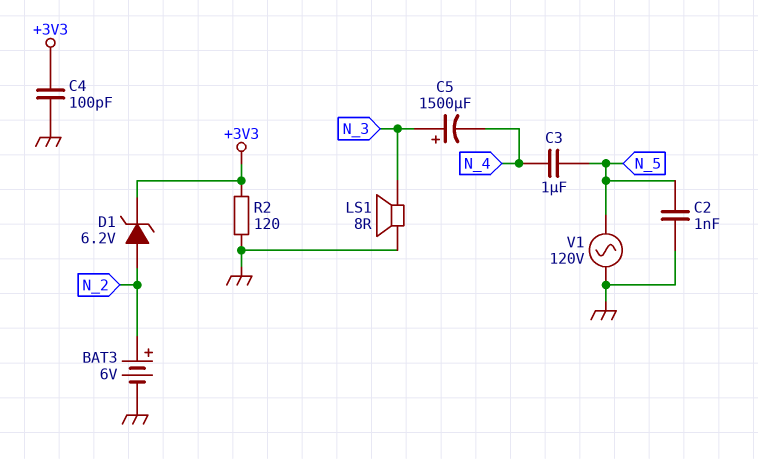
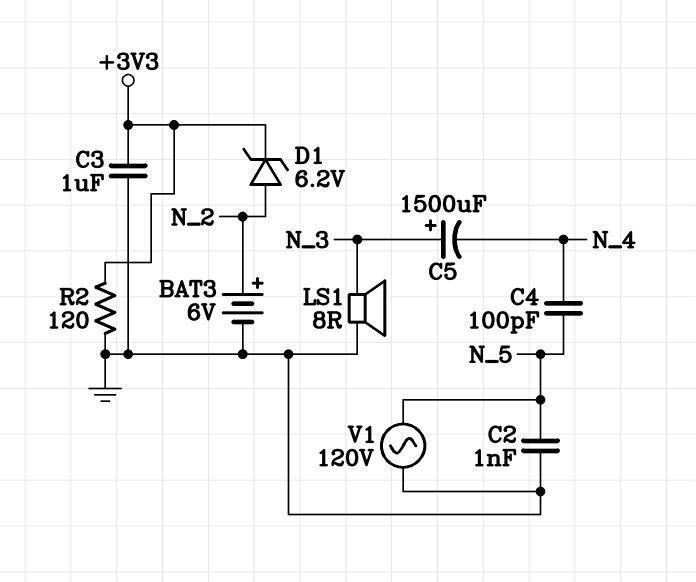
C3: 1uF (N_4, N_5) -> 1uF (+3V3, GND)
C4: 100pF (+3V3, GND) -> 100pF (N_4, N_5)

